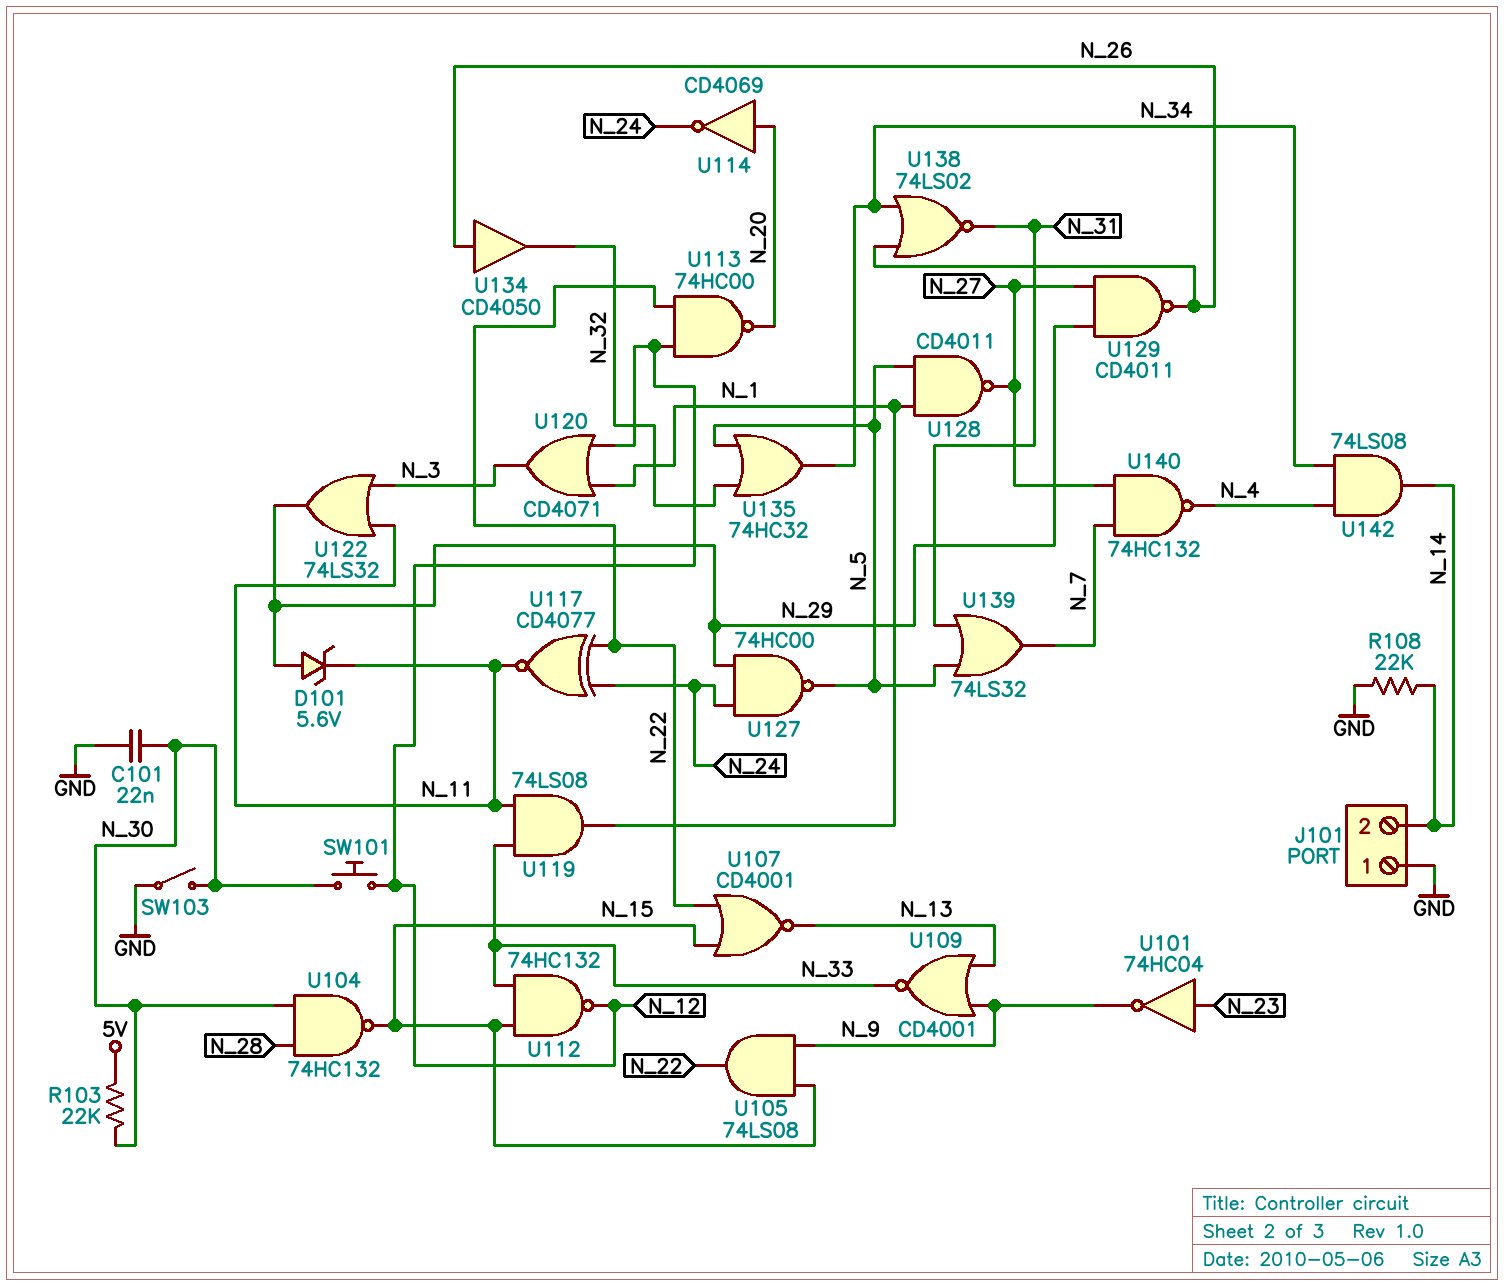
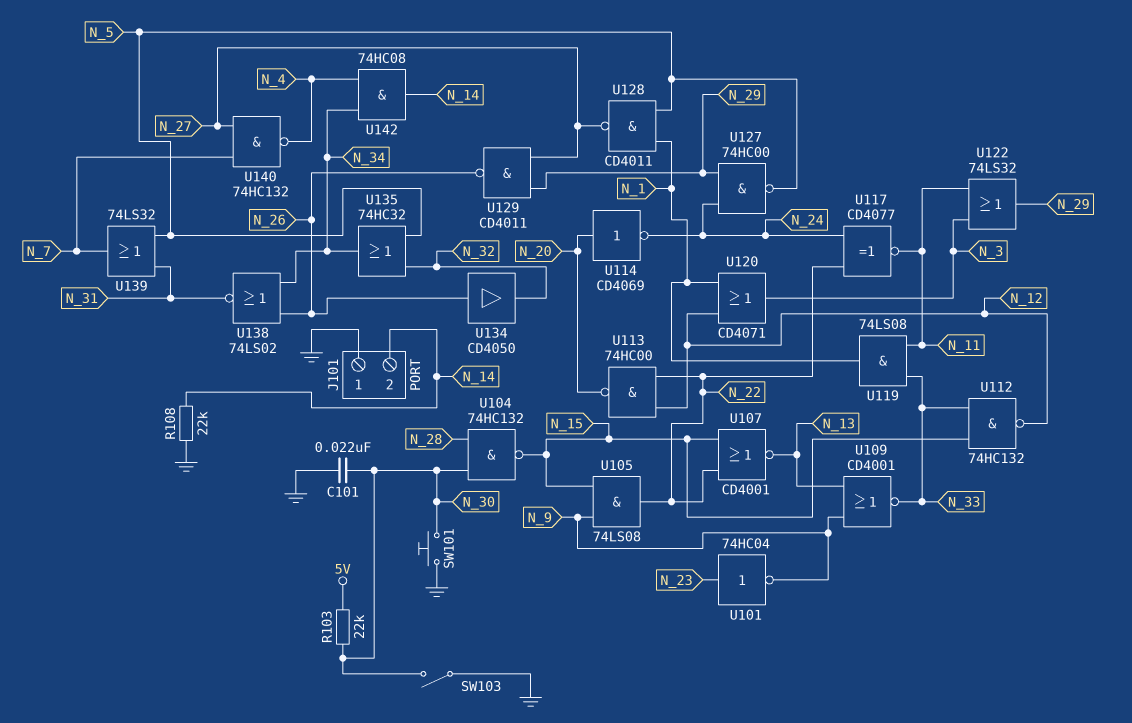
D101: zener 5.6V (A N_29, K N_11) -> none
SW101: button (N_12, N_30) -> button (GND, N_30)
U142: AND 74LS08 (in N_4, in N_34, out N_14) -> AND 74HC08 (in N_4, in N_34, out N_14)

